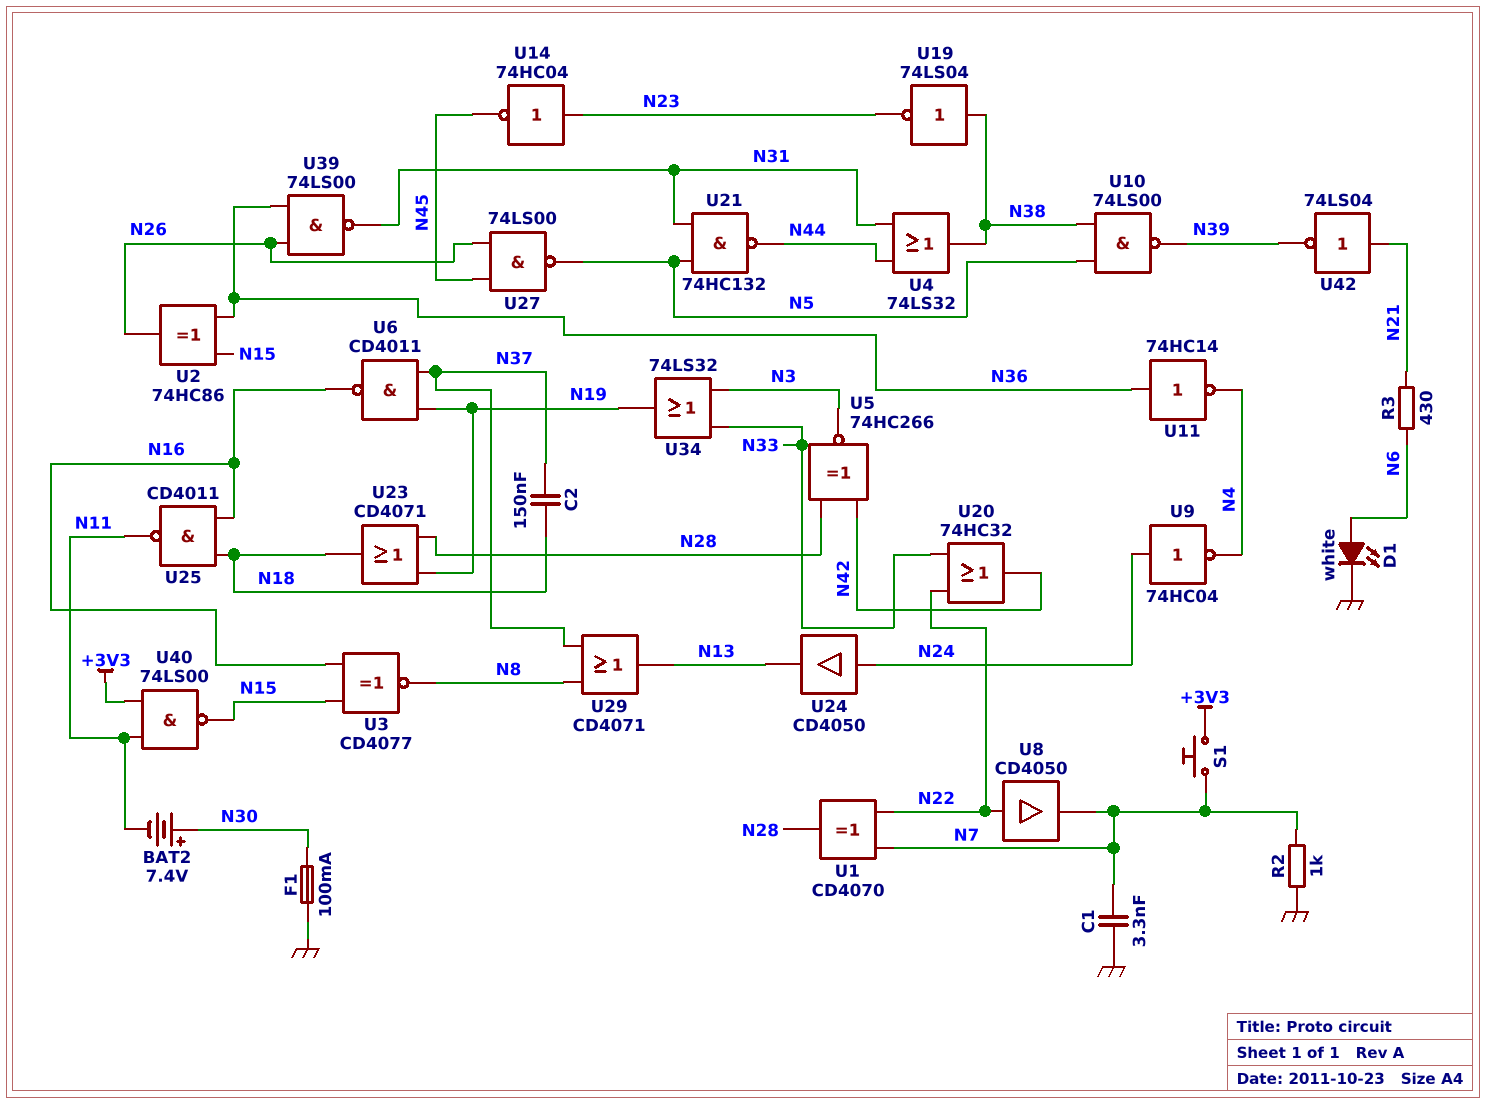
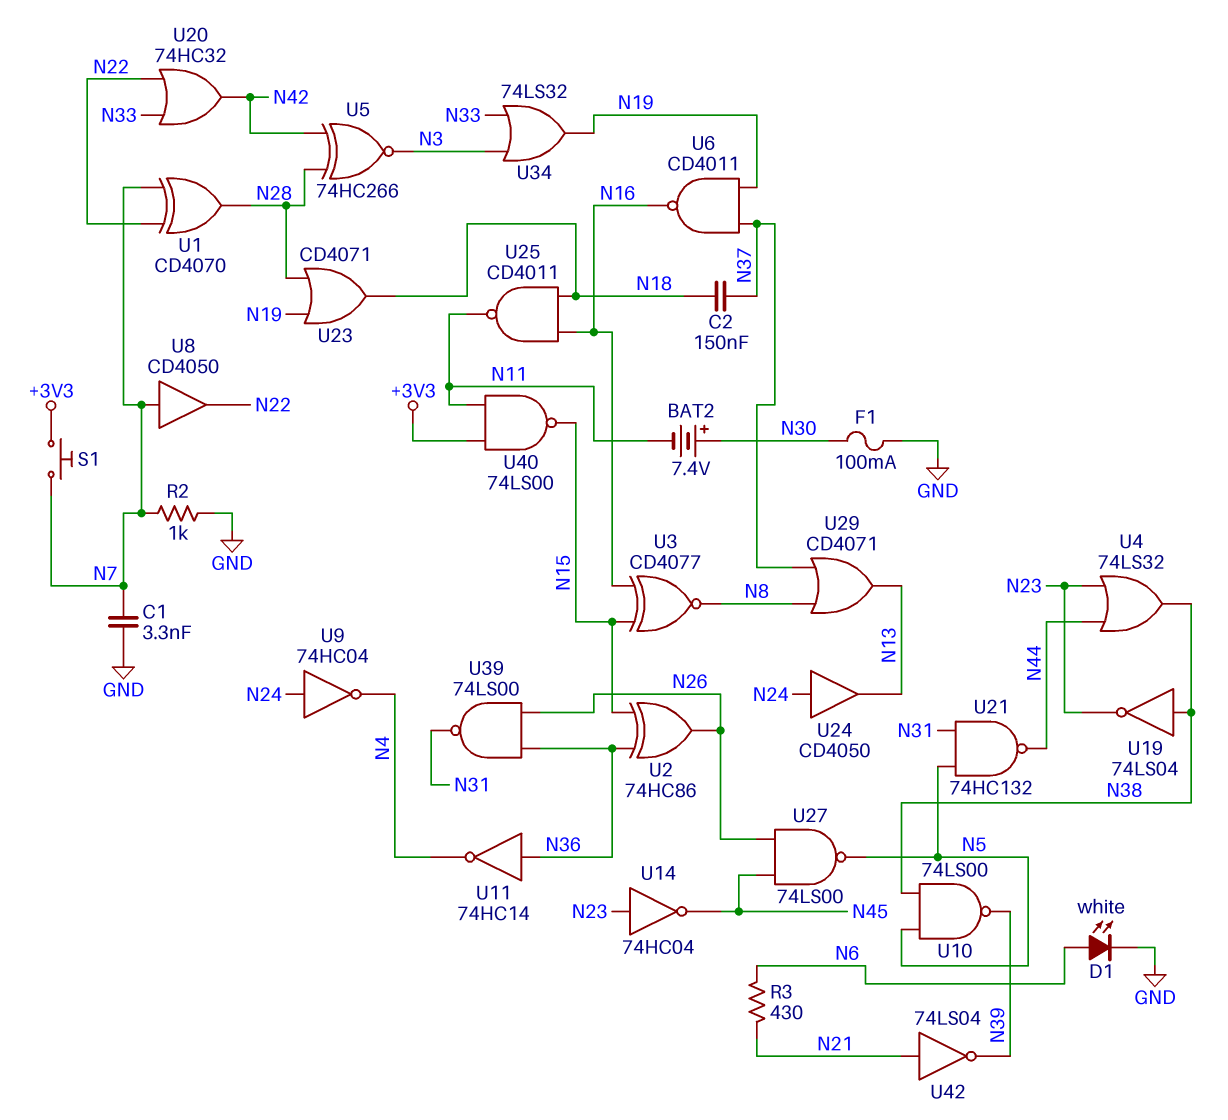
U4: OR 74LS32 (in N31, in N44, out N38) -> OR 74LS32 (in N23, in N44, out N38)
U8: buffer CD4050 (in N22, out N7) -> buffer CD4050 (in N7, out N22)

